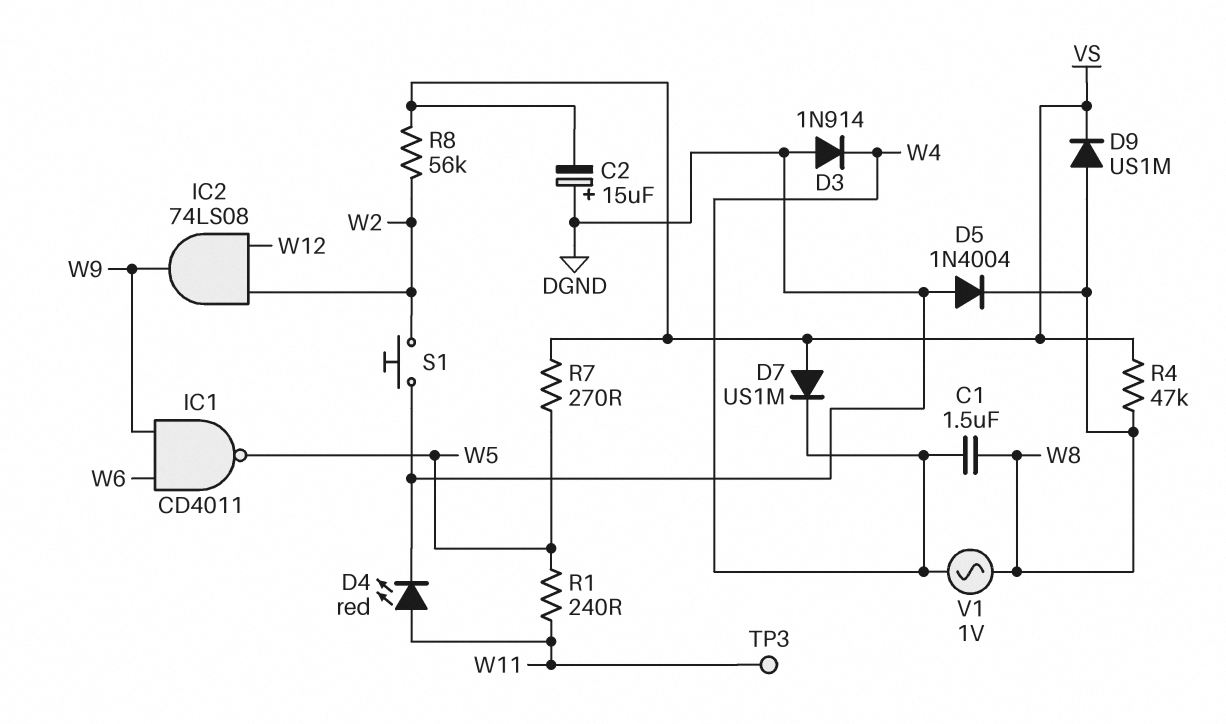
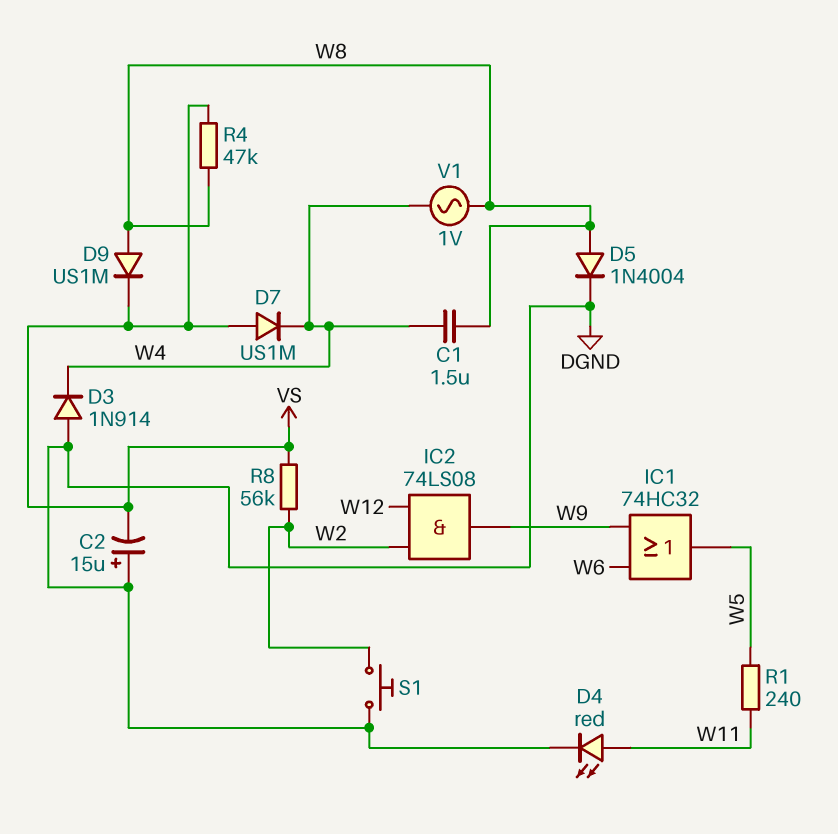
D5: diode 1N4004 (A DGND, K W8) -> diode 1N4004 (A W8, K DGND)
IC1: NAND CD4011 (in W6, in W9, out W5) -> OR 74HC32 (in W6, in W9, out W5)
R7: 270 (VS, W5) -> none
TP3: test point (W11) -> none

